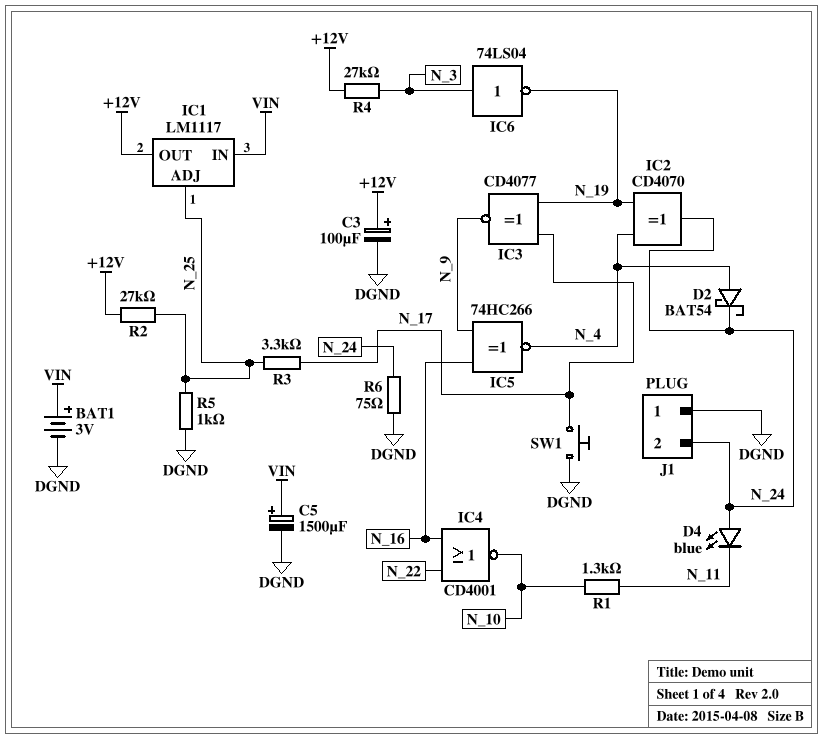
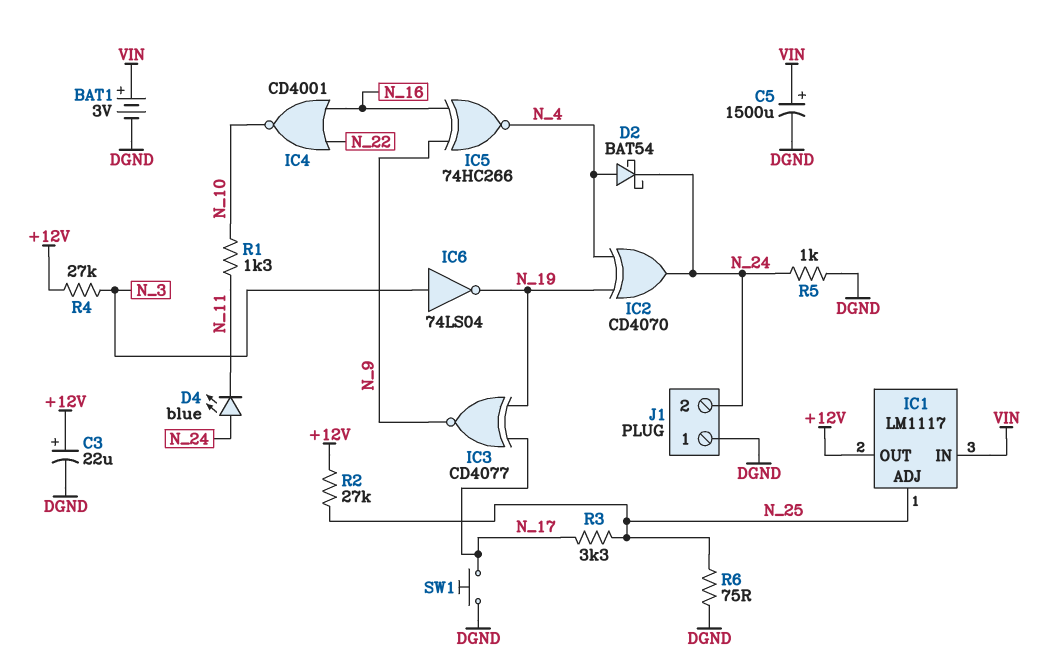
C3: 100uF (plus +12V, minus DGND) -> 22uF (plus +12V, minus DGND)
R5: 1k (DGND, N_25) -> 1k (DGND, N_24)
R6: 75 (DGND, N_24) -> 75 (DGND, N_25)

